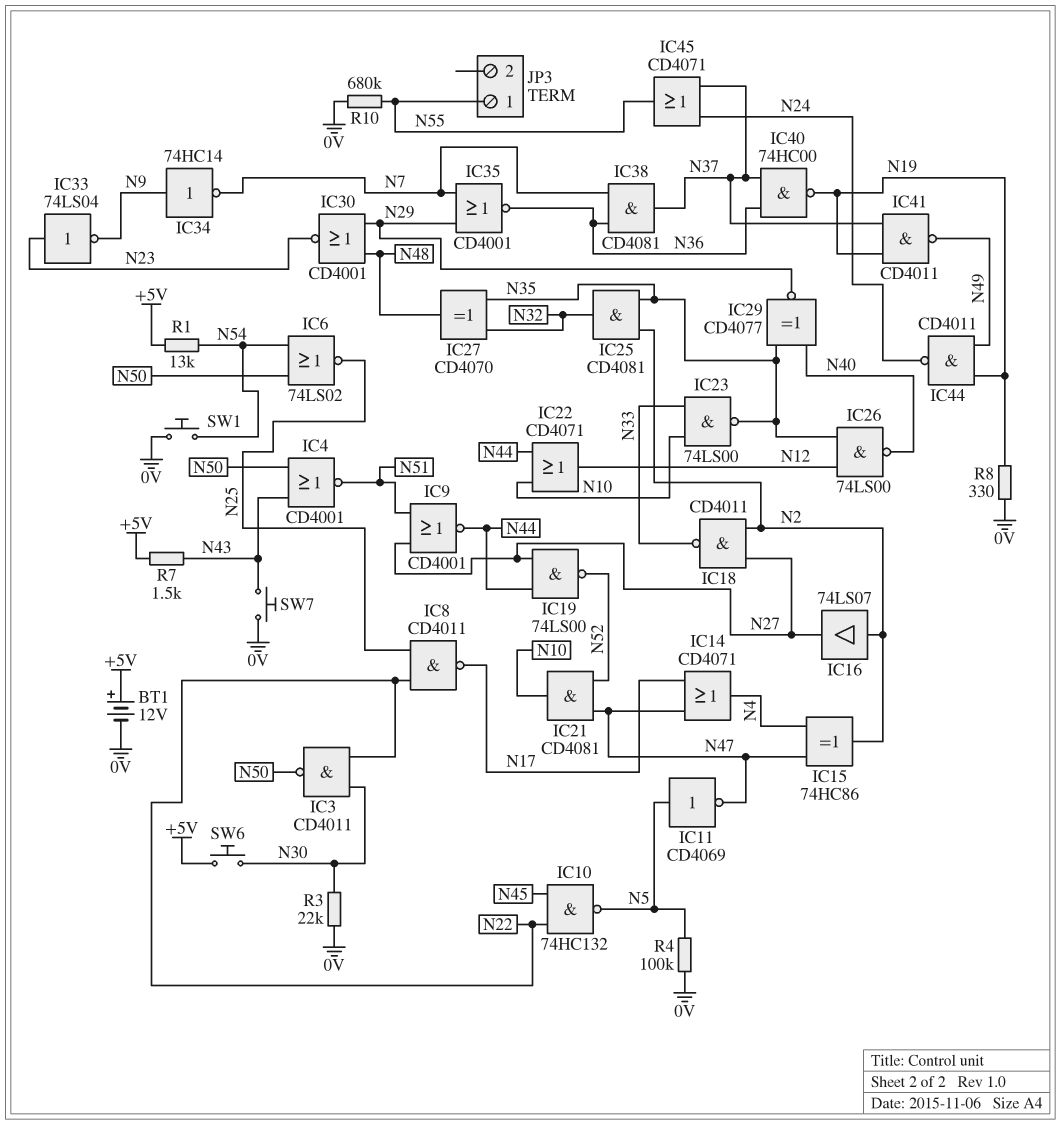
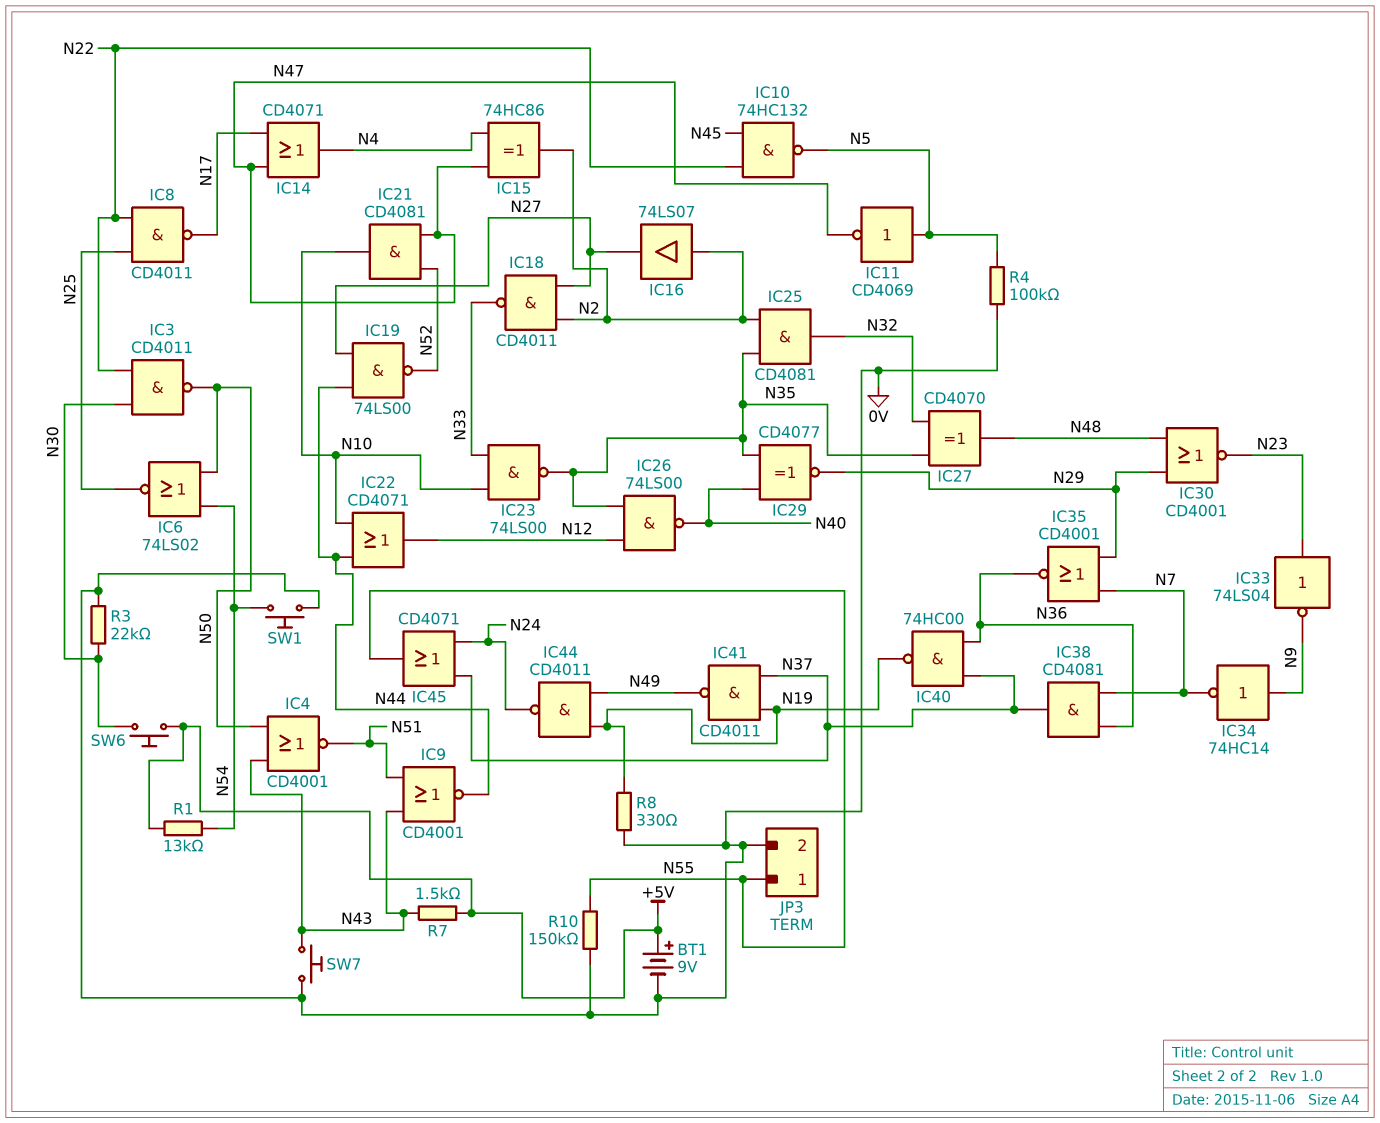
BT1: 12V (plus +5V, minus 0V) -> 9V (plus +5V, minus 0V)
IC9: NOR CD4001 (in N27, in N51, out N44) -> NOR CD4001 (in N43, in N51, out N44)
JP3 pin 2: none -> 0V
R10: 680k (0V, N55) -> 150k (0V, N55)

